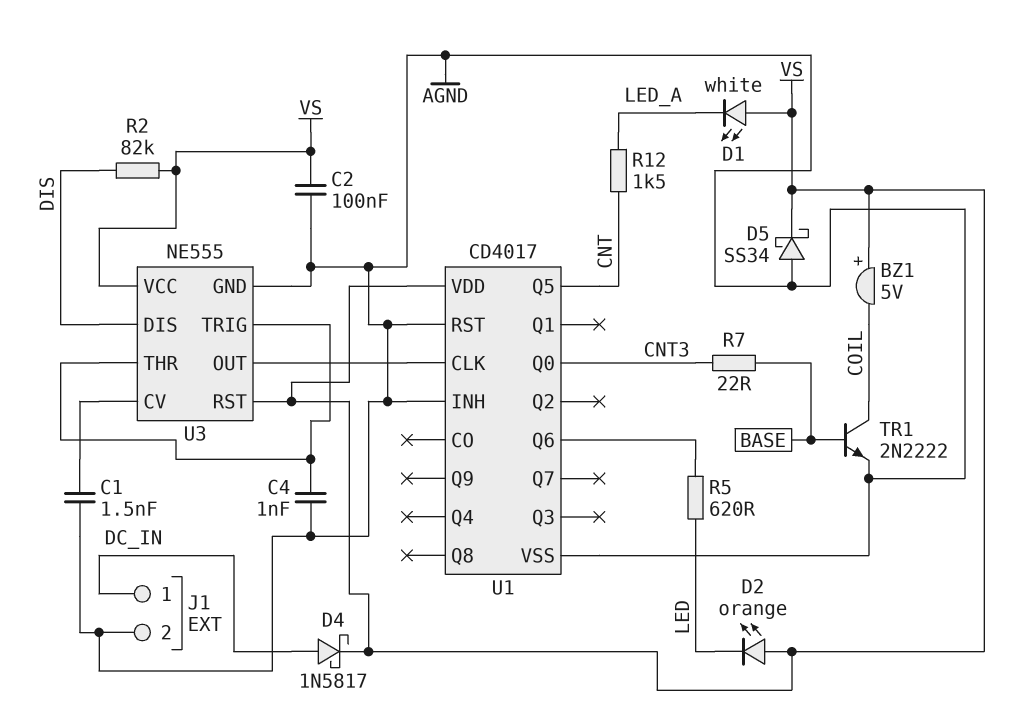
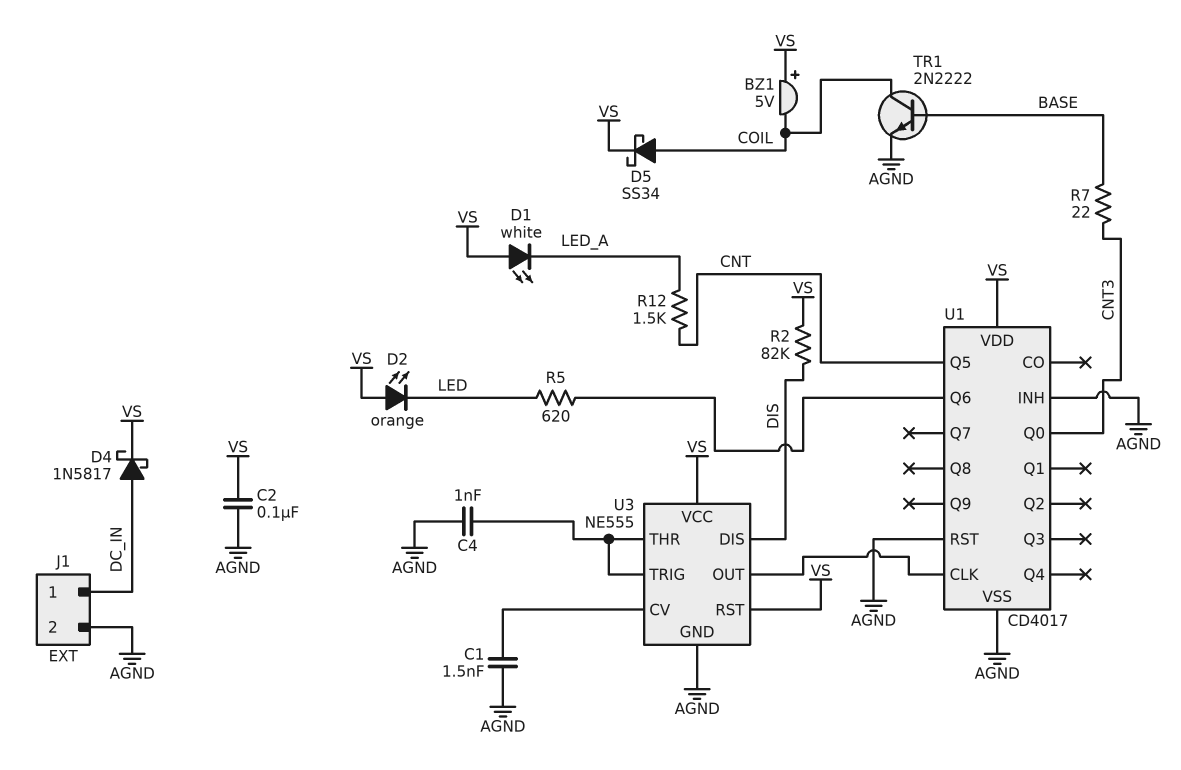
D5: schottky SS34 (A AGND, K VS) -> schottky SS34 (A COIL, K VS)

